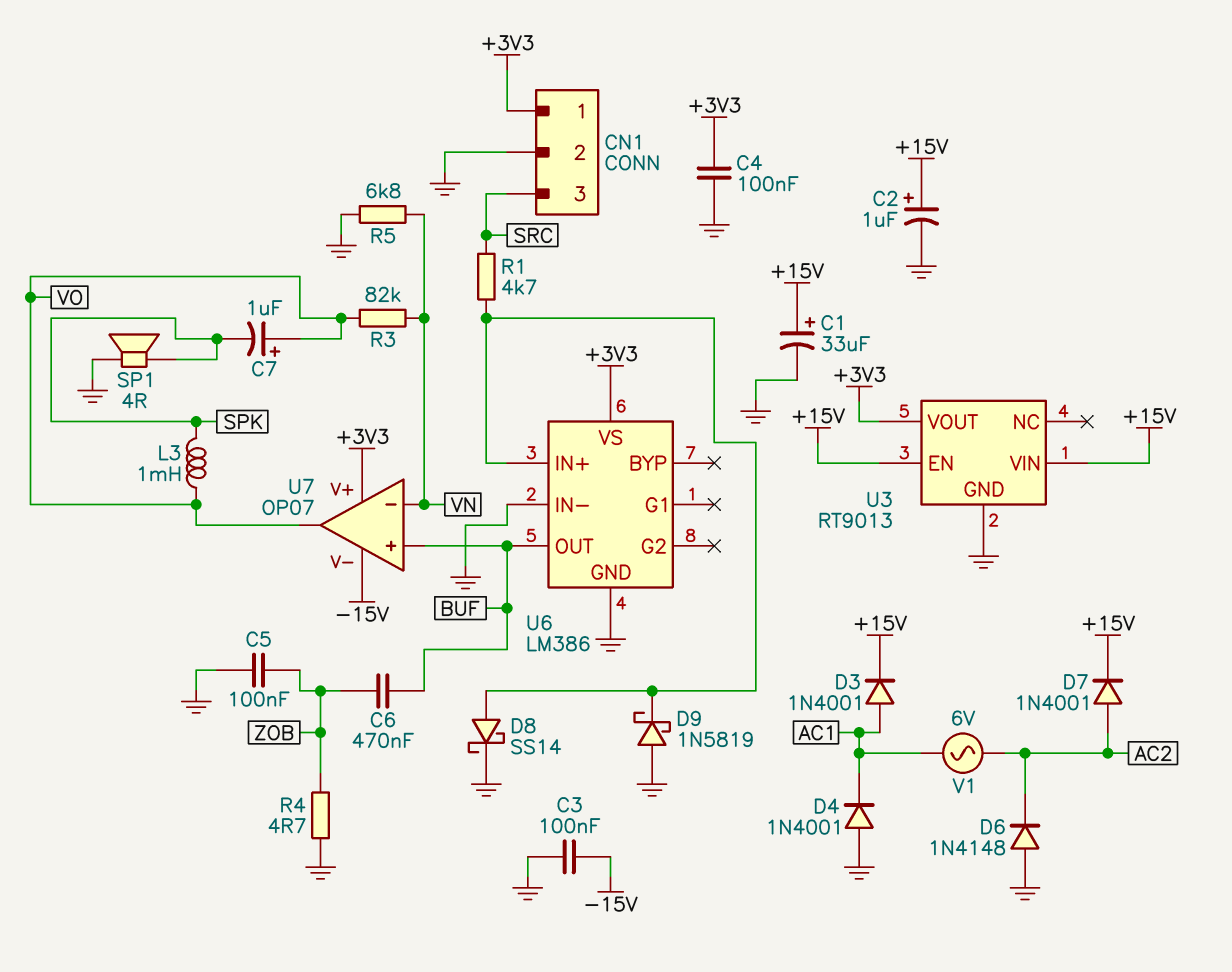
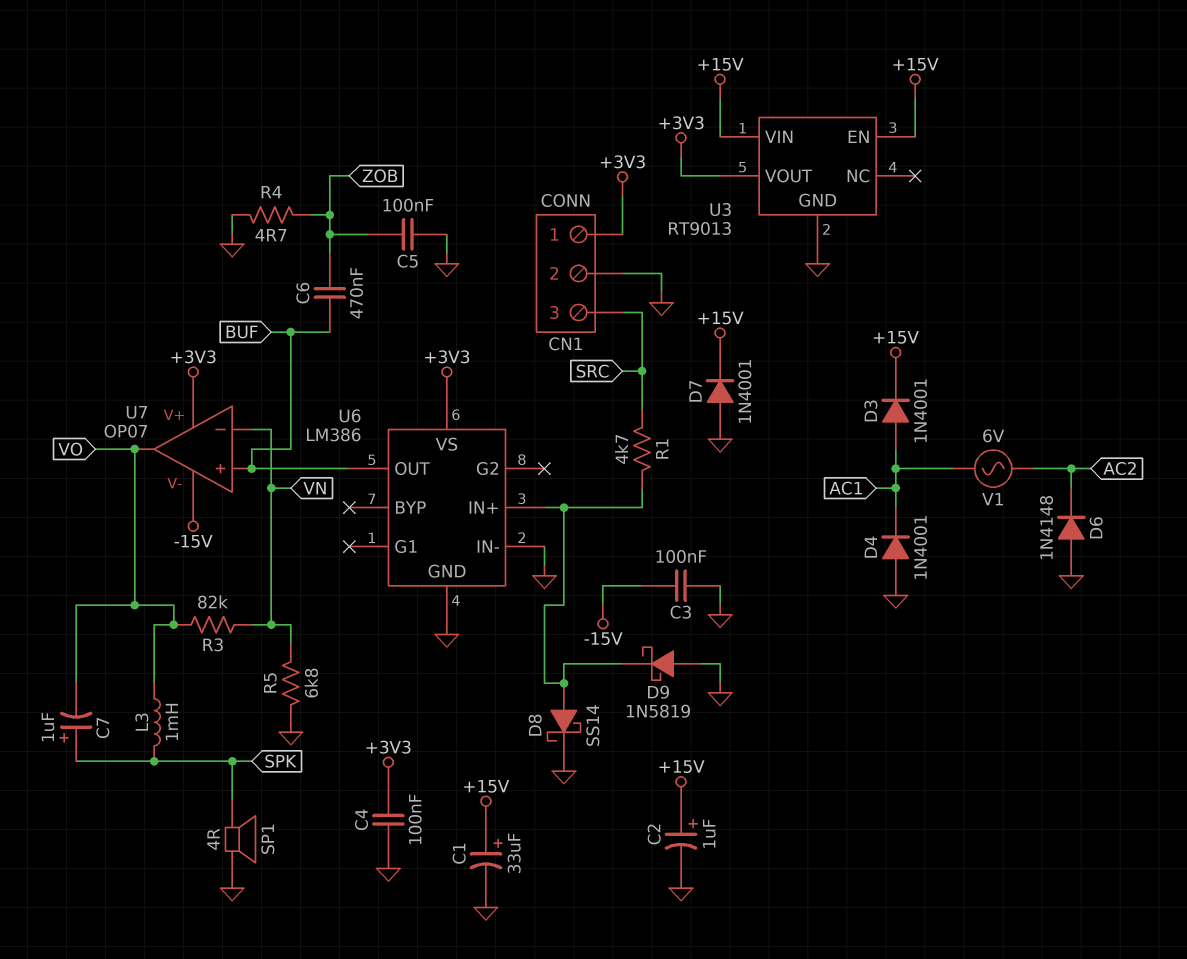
C7: 1uF (plus VO, minus SPK) -> 1uF (plus SPK, minus VO)
D7: diode 1N4001 (A AC2, K +15V) -> diode 1N4001 (A GND, K +15V)

